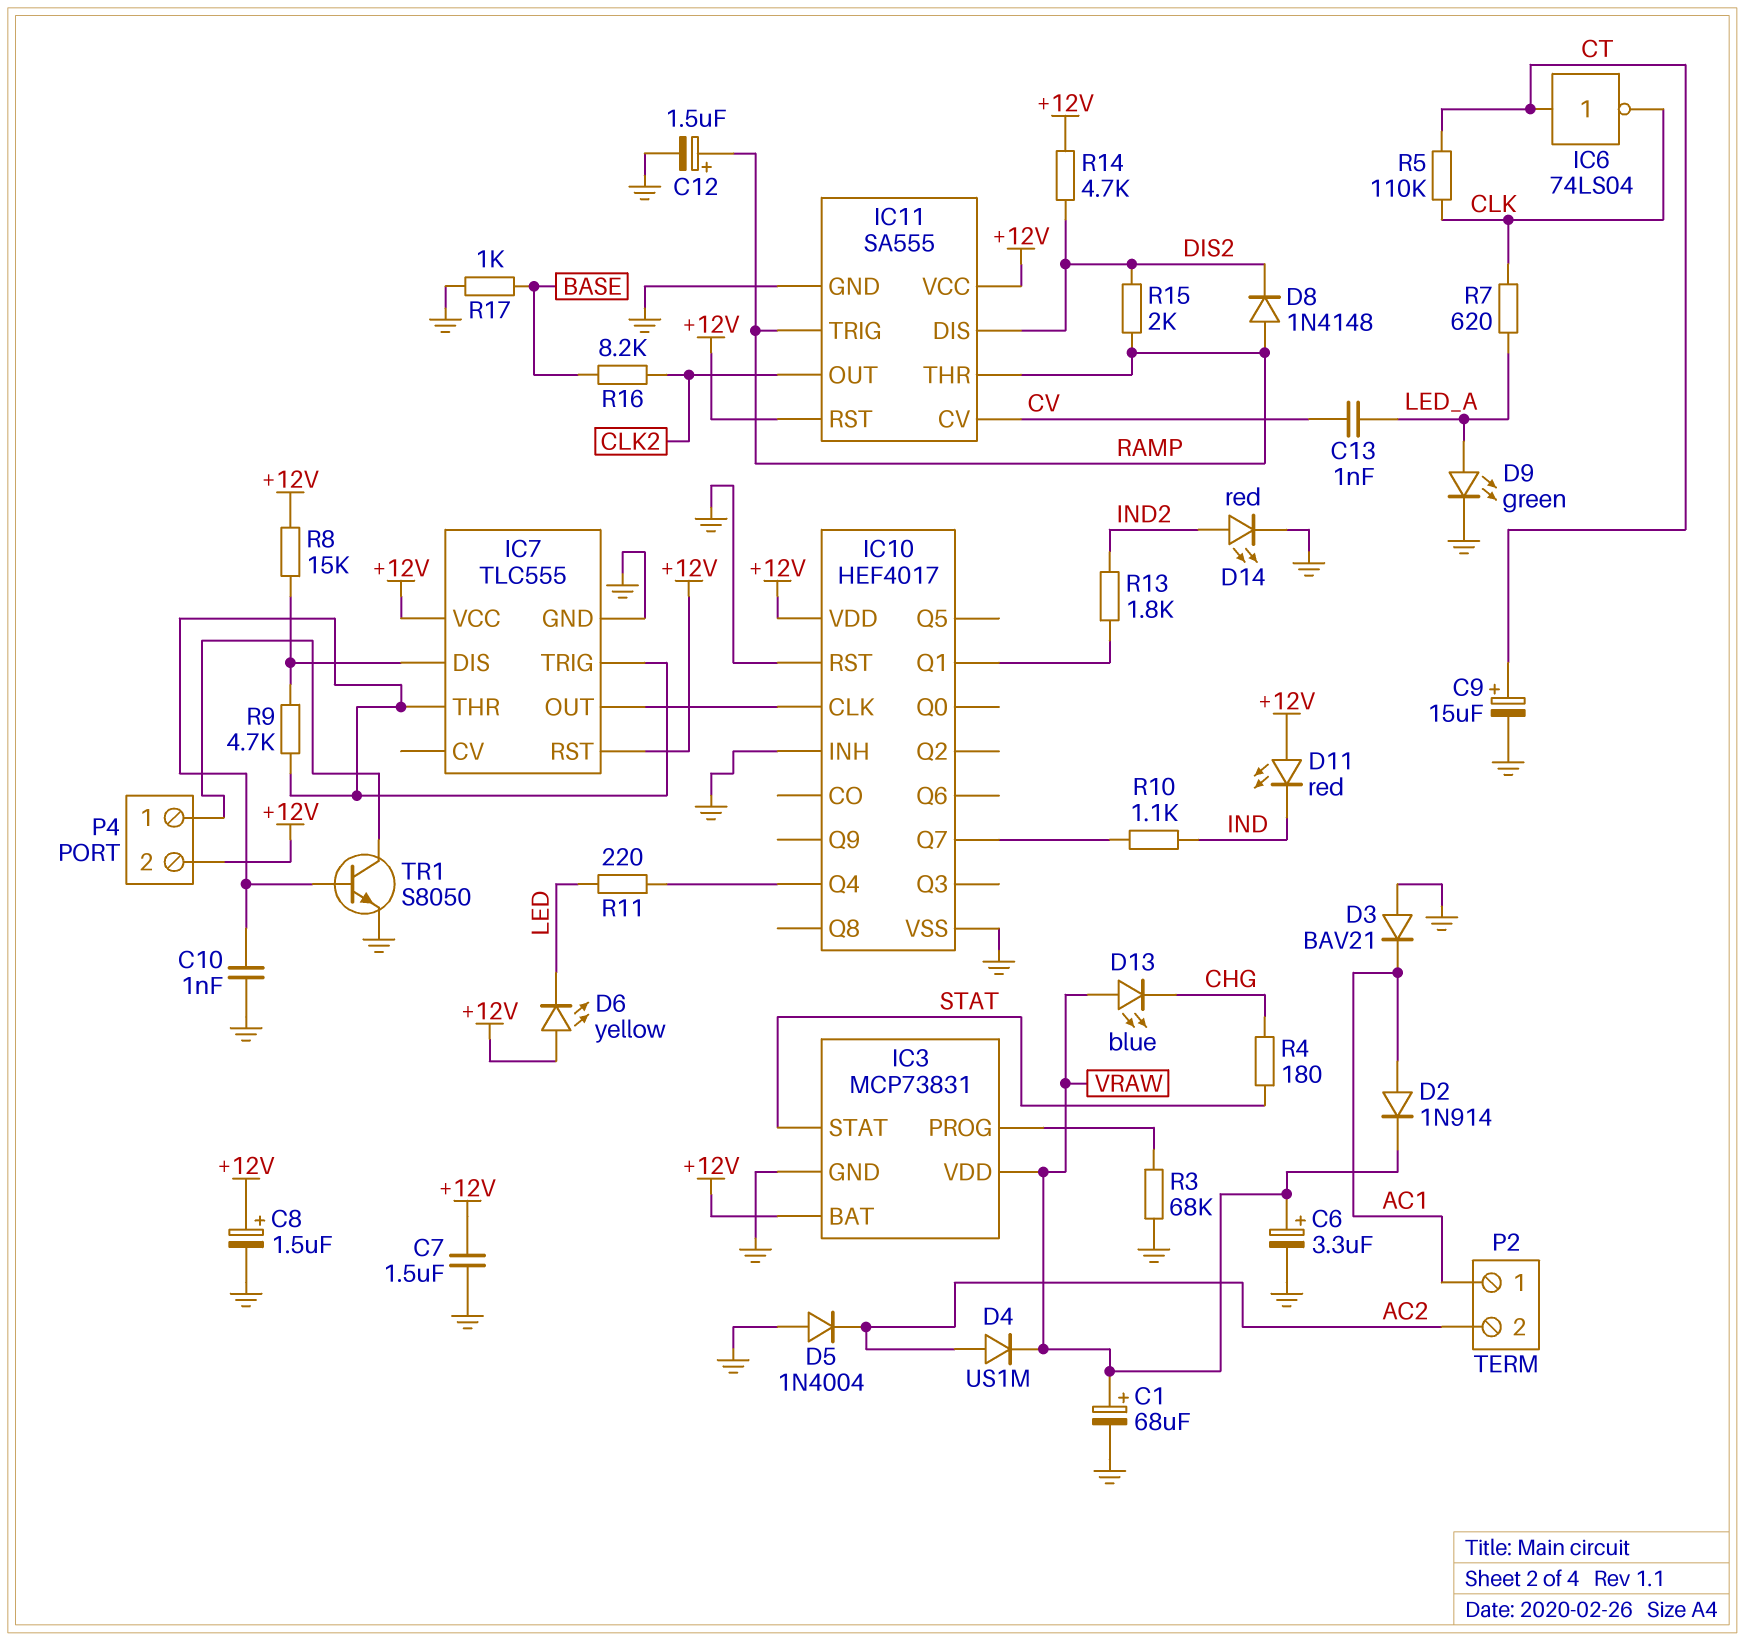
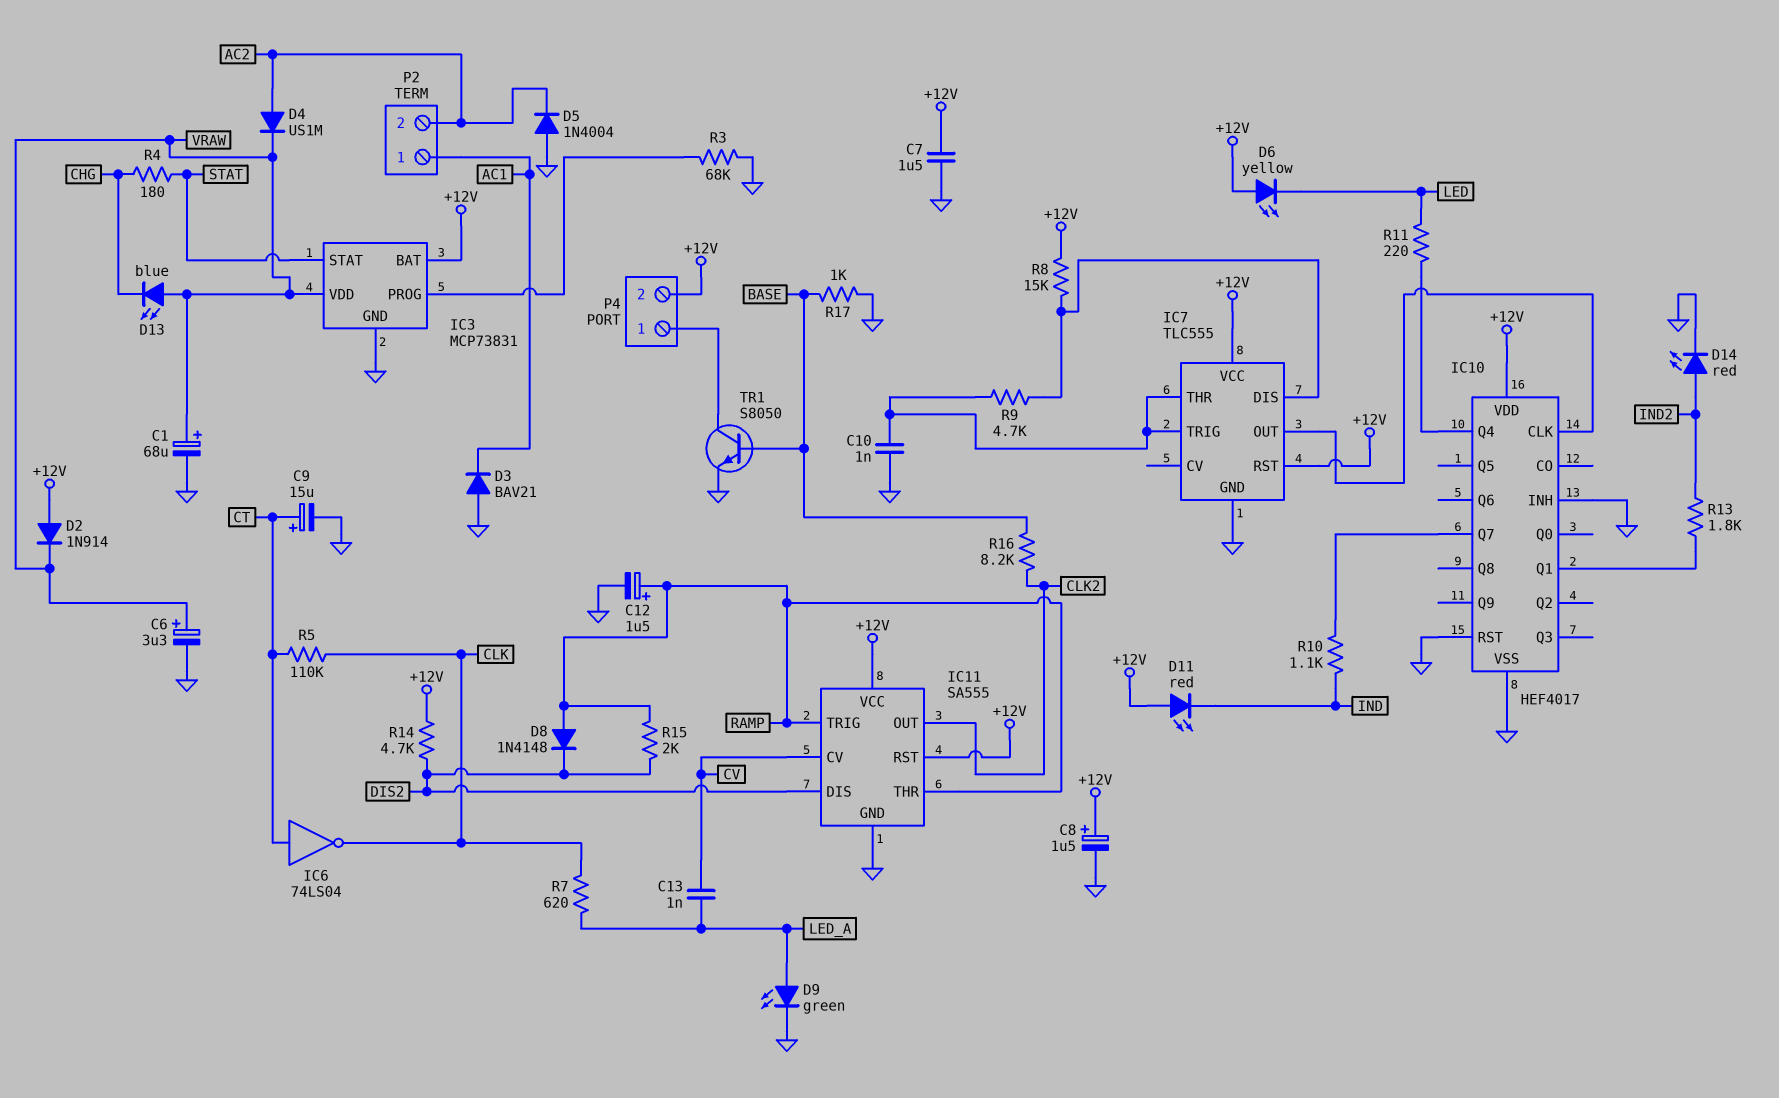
D2: diode 1N914 (A AC1, K VRAW) -> diode 1N914 (A +12V, K VRAW)
TR1: NPN S8050 (B IC7/THR, C P4/1, E GND) -> NPN S8050 (B BASE, C P4/1, E GND)

